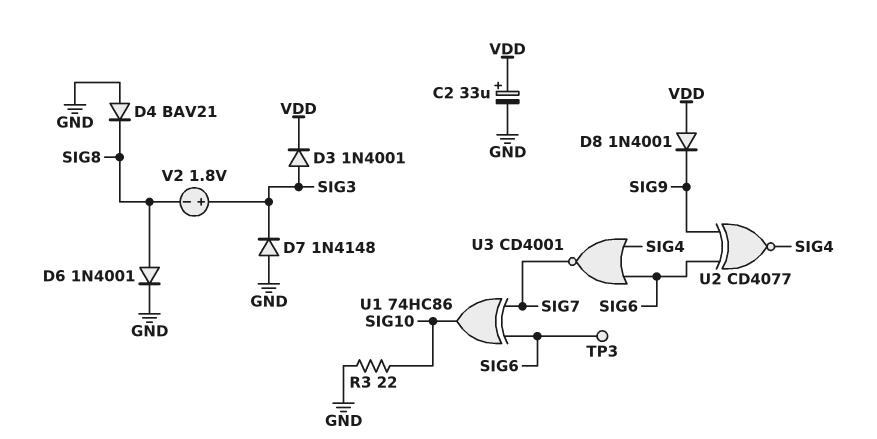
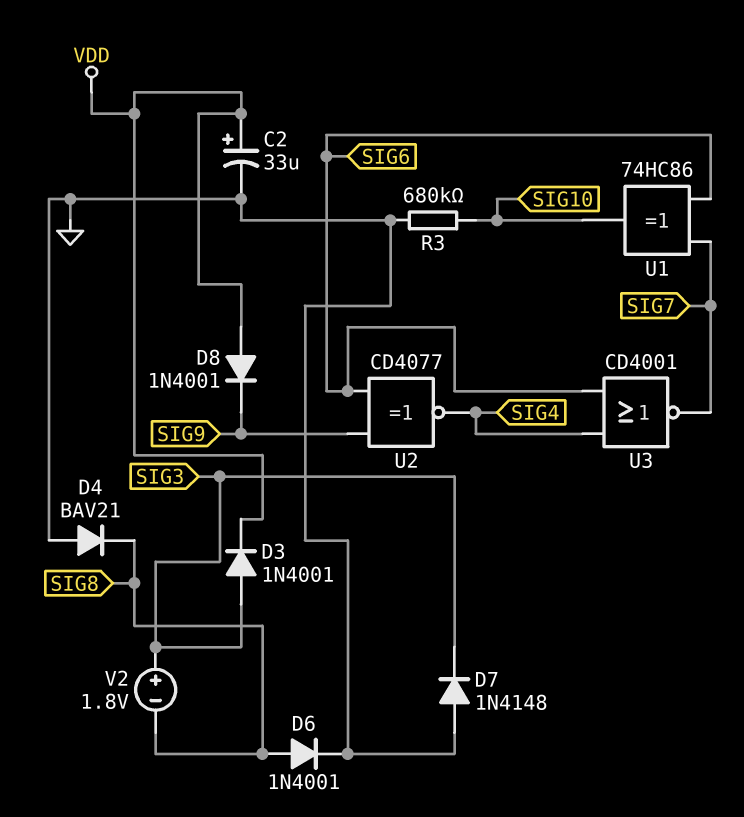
R3: 22 (GND, SIG10) -> 680k (GND, SIG10)
TP3: test point (SIG6) -> none

